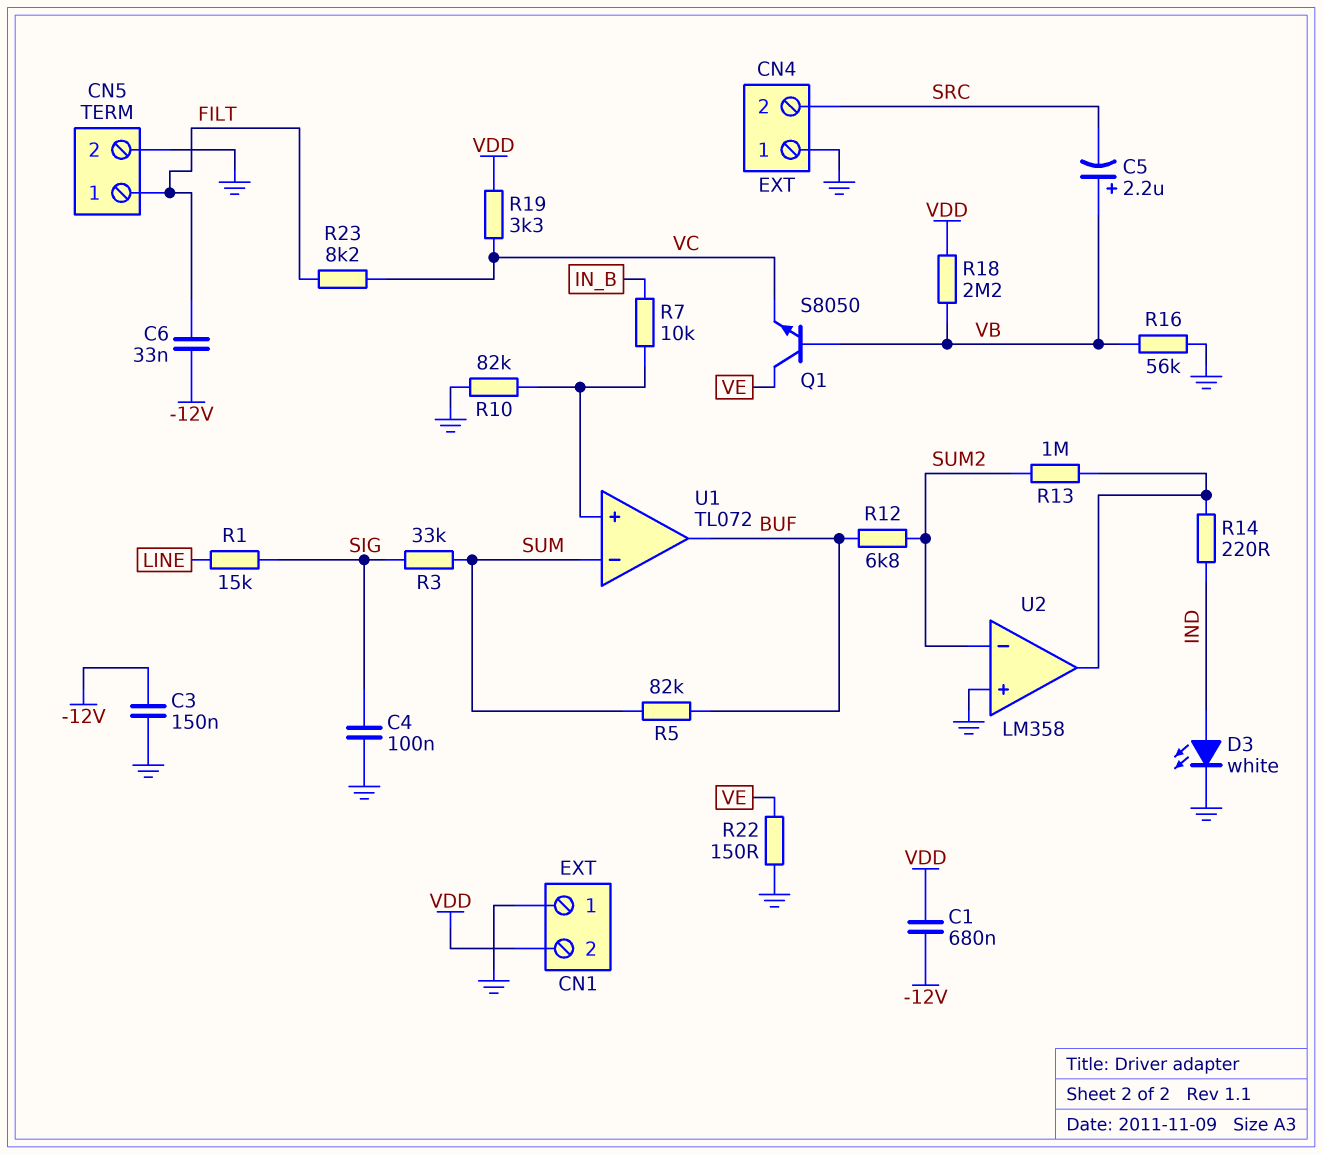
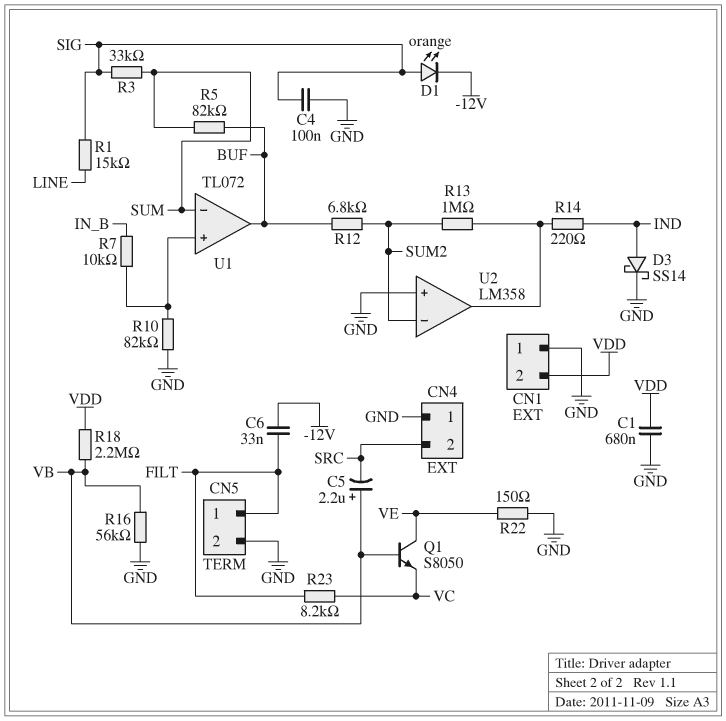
C1: 680nF (-12V, VDD) -> 680nF (GND, VDD)
C3: 150nF (-12V, GND) -> none
D1: none -> LED orange (A SIG, K -12V)
D3: LED white (A IND, K GND) -> schottky SS14 (A IND, K GND)
R19: 3.3k (VC, VDD) -> none

